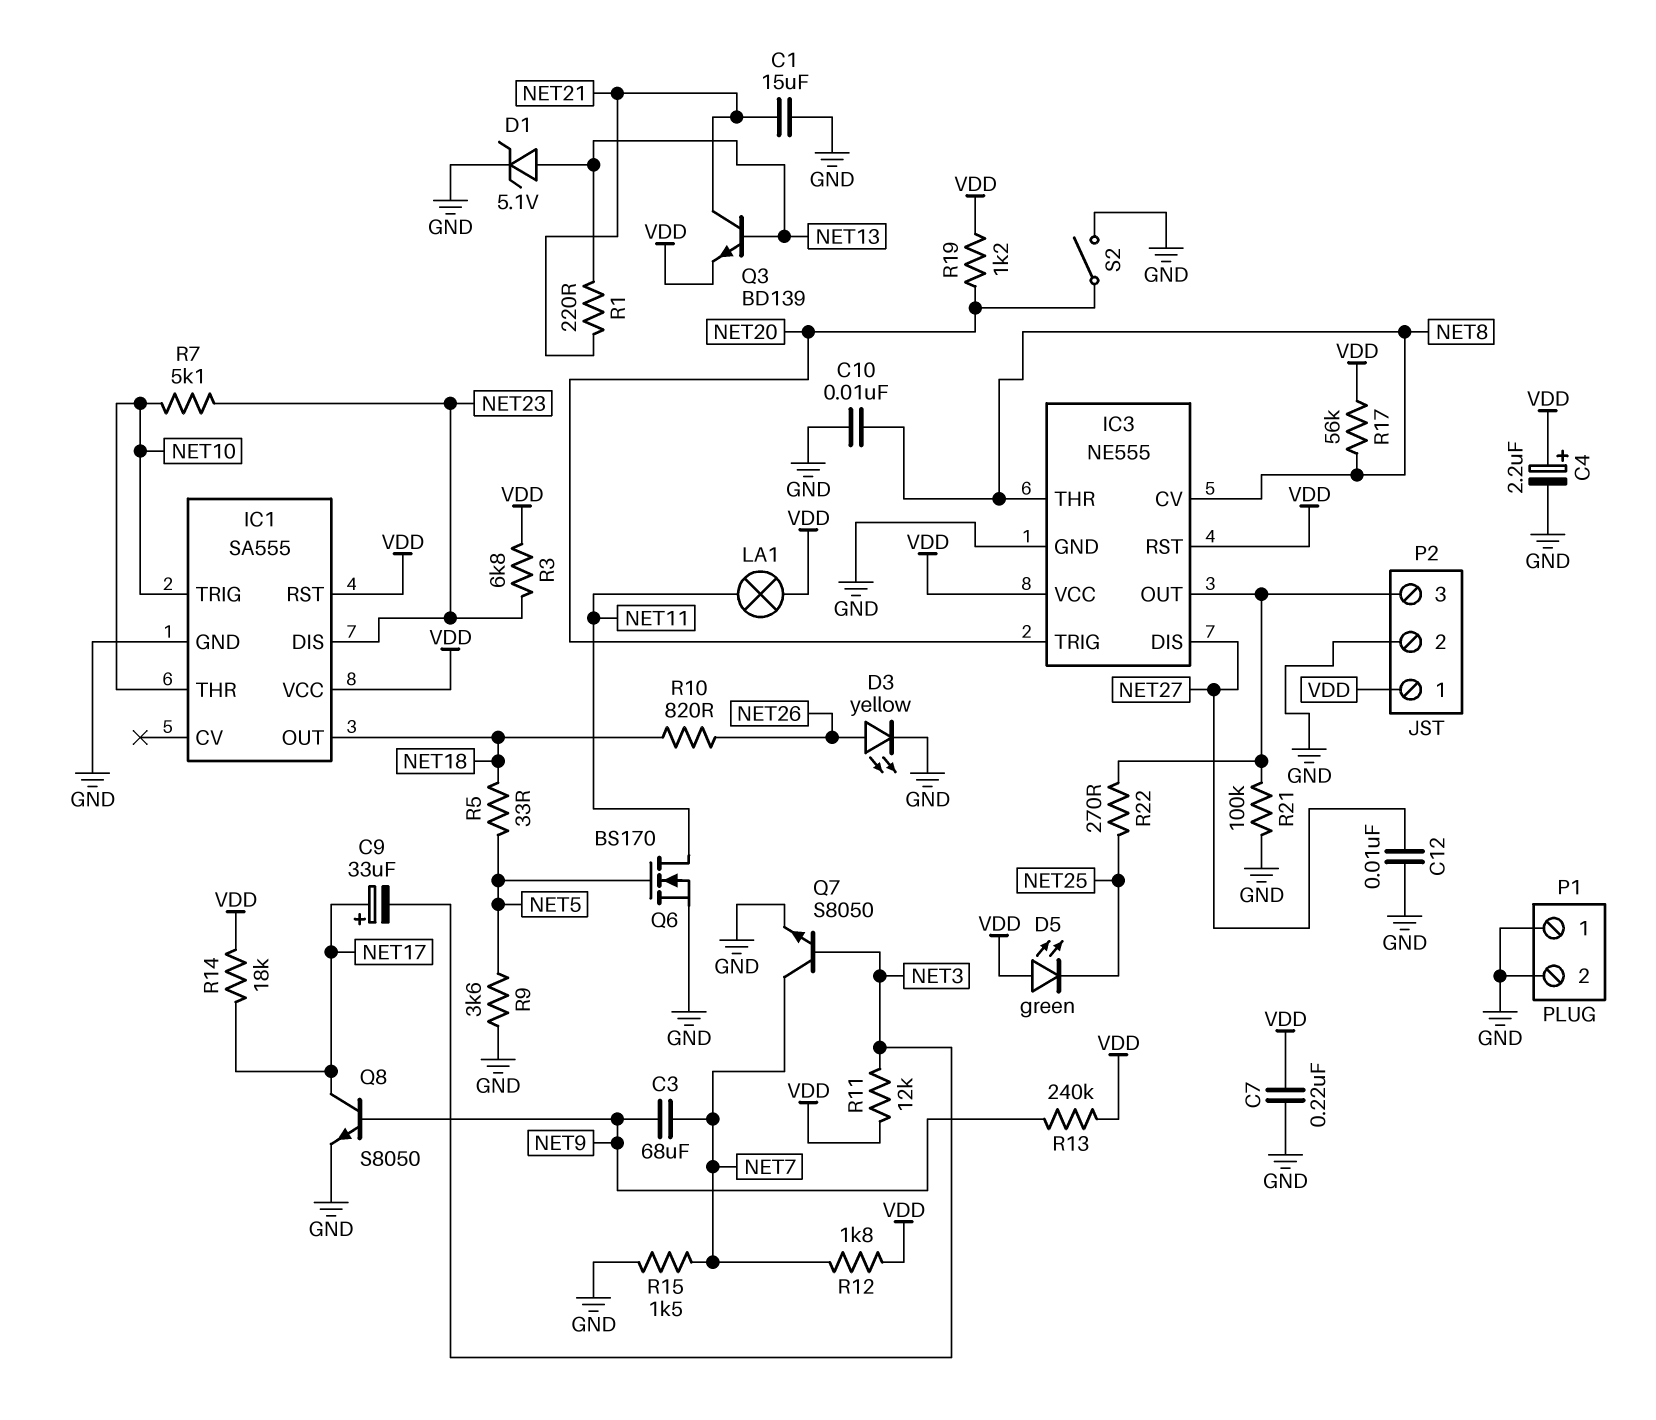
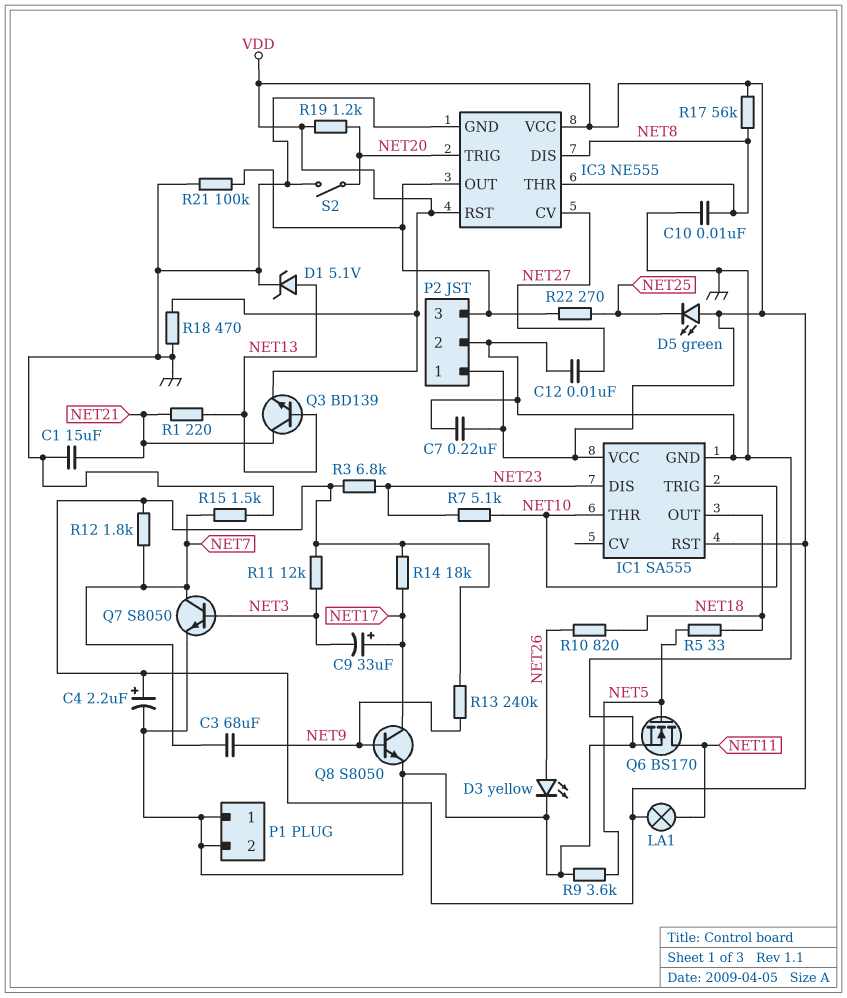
IC3 pin CV: NET8 -> NET27
IC3 pin DIS: NET27 -> NET8
R18: none -> 470 (GND, VDD)

